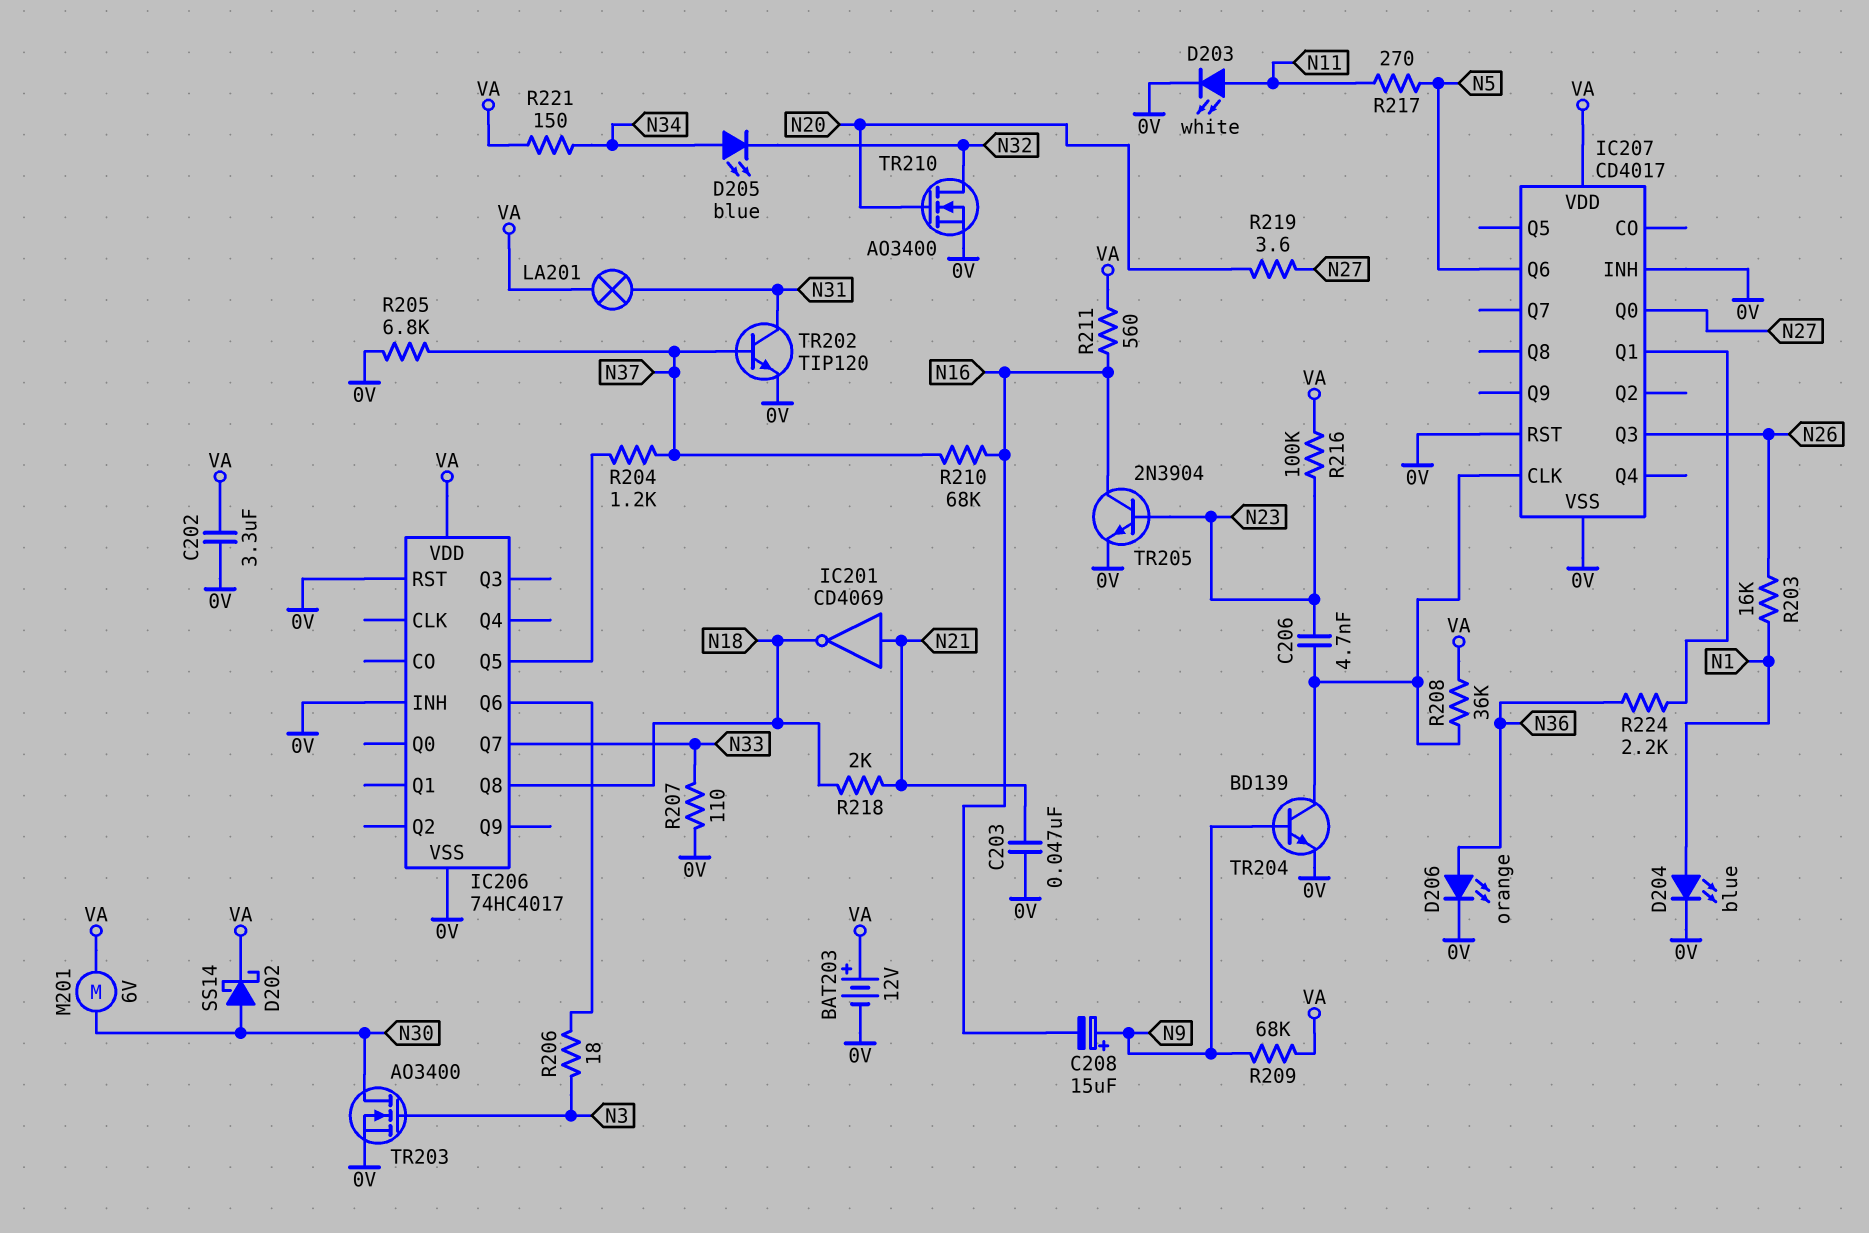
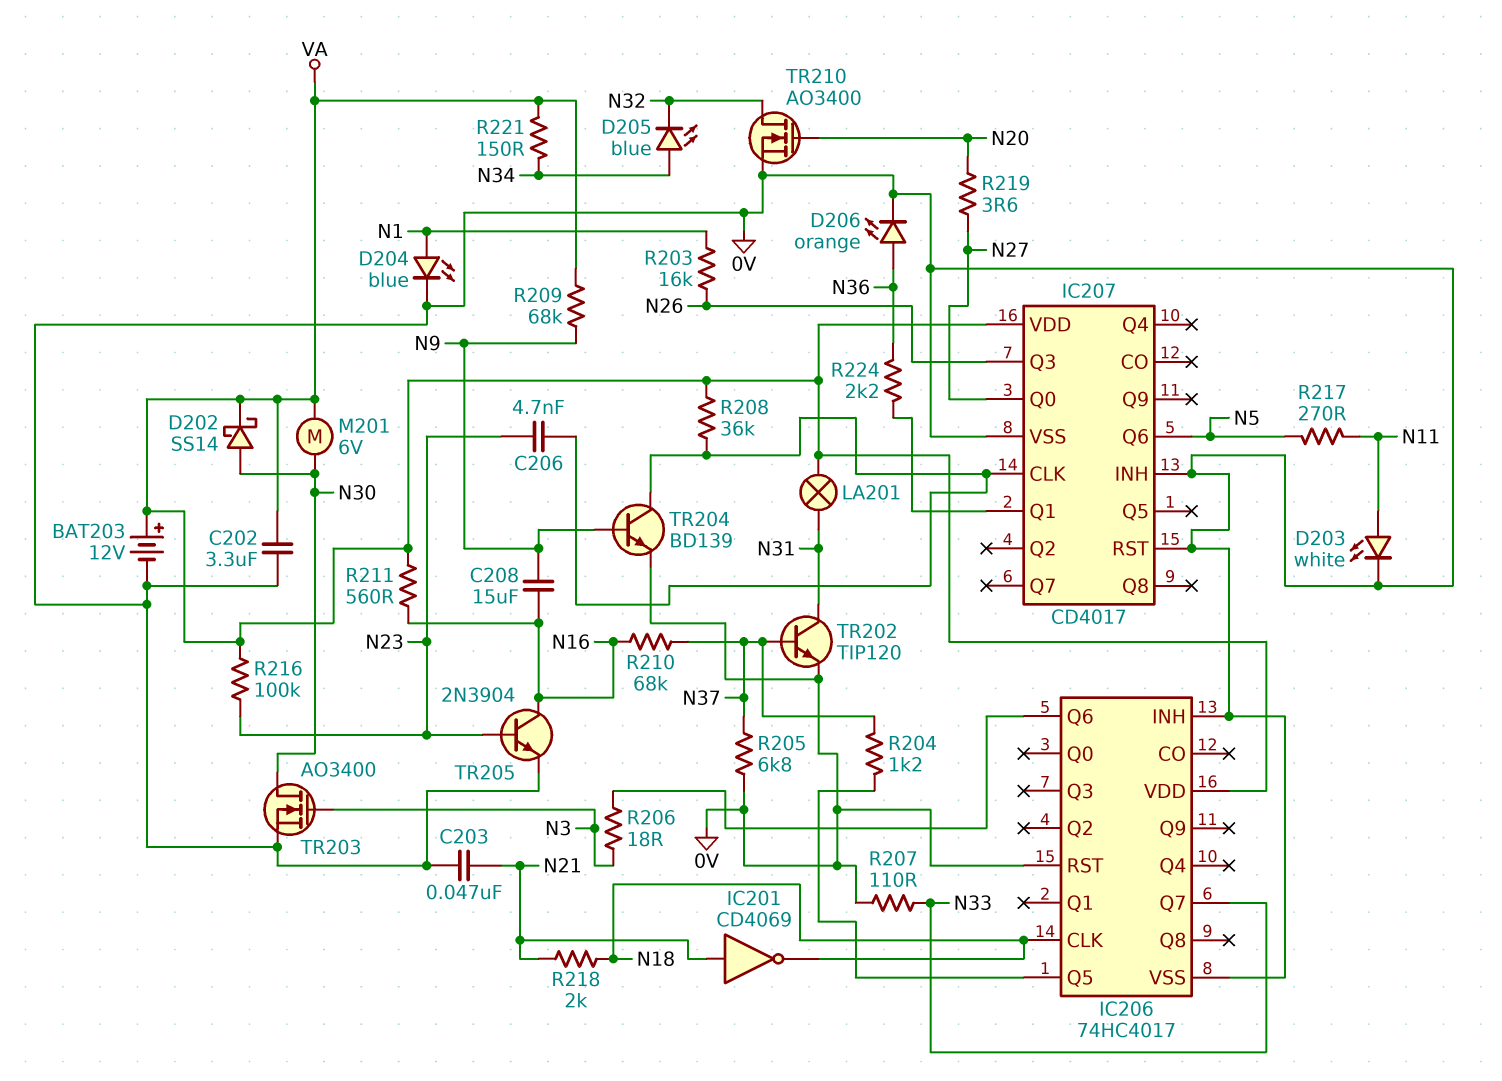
C208: 15uF (plus N9, minus N16) -> 15uF (N9, N16)
IC206 pin CLK: none -> N18
IC206 pin Q8: N18 -> none

